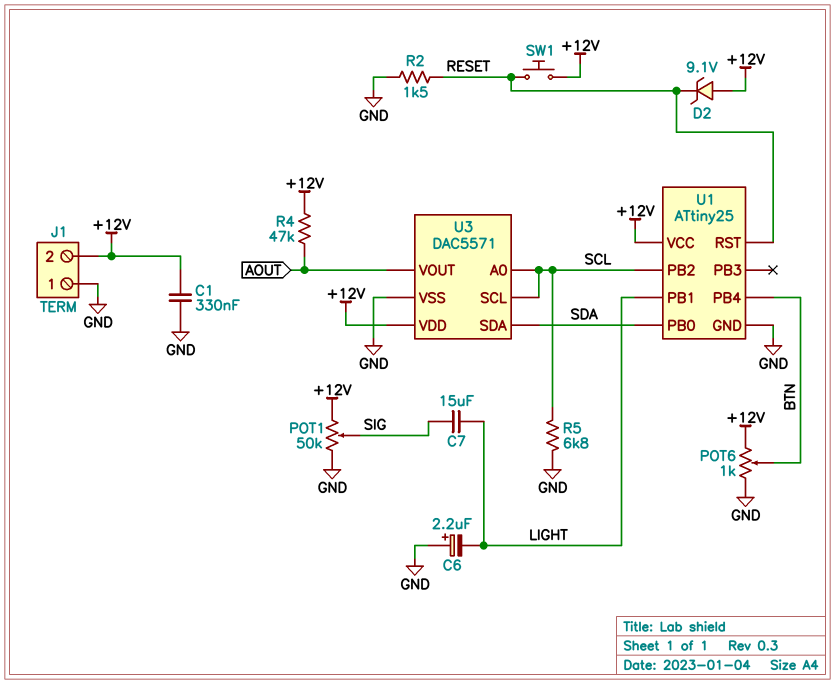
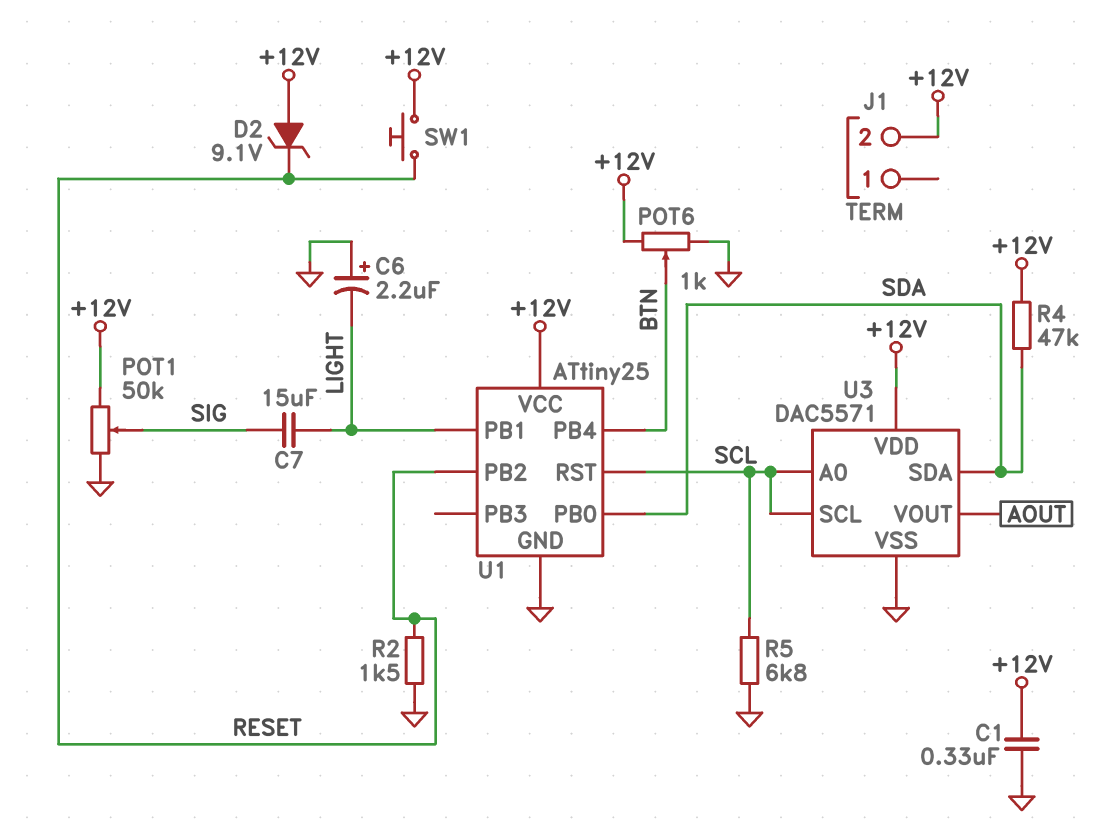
J1 pin 1: GND -> none
R4: 47k (+12V, AOUT) -> 47k (+12V, SDA)
U1 pin PB2: SCL -> RESET
U1 pin RST: RESET -> SCL

